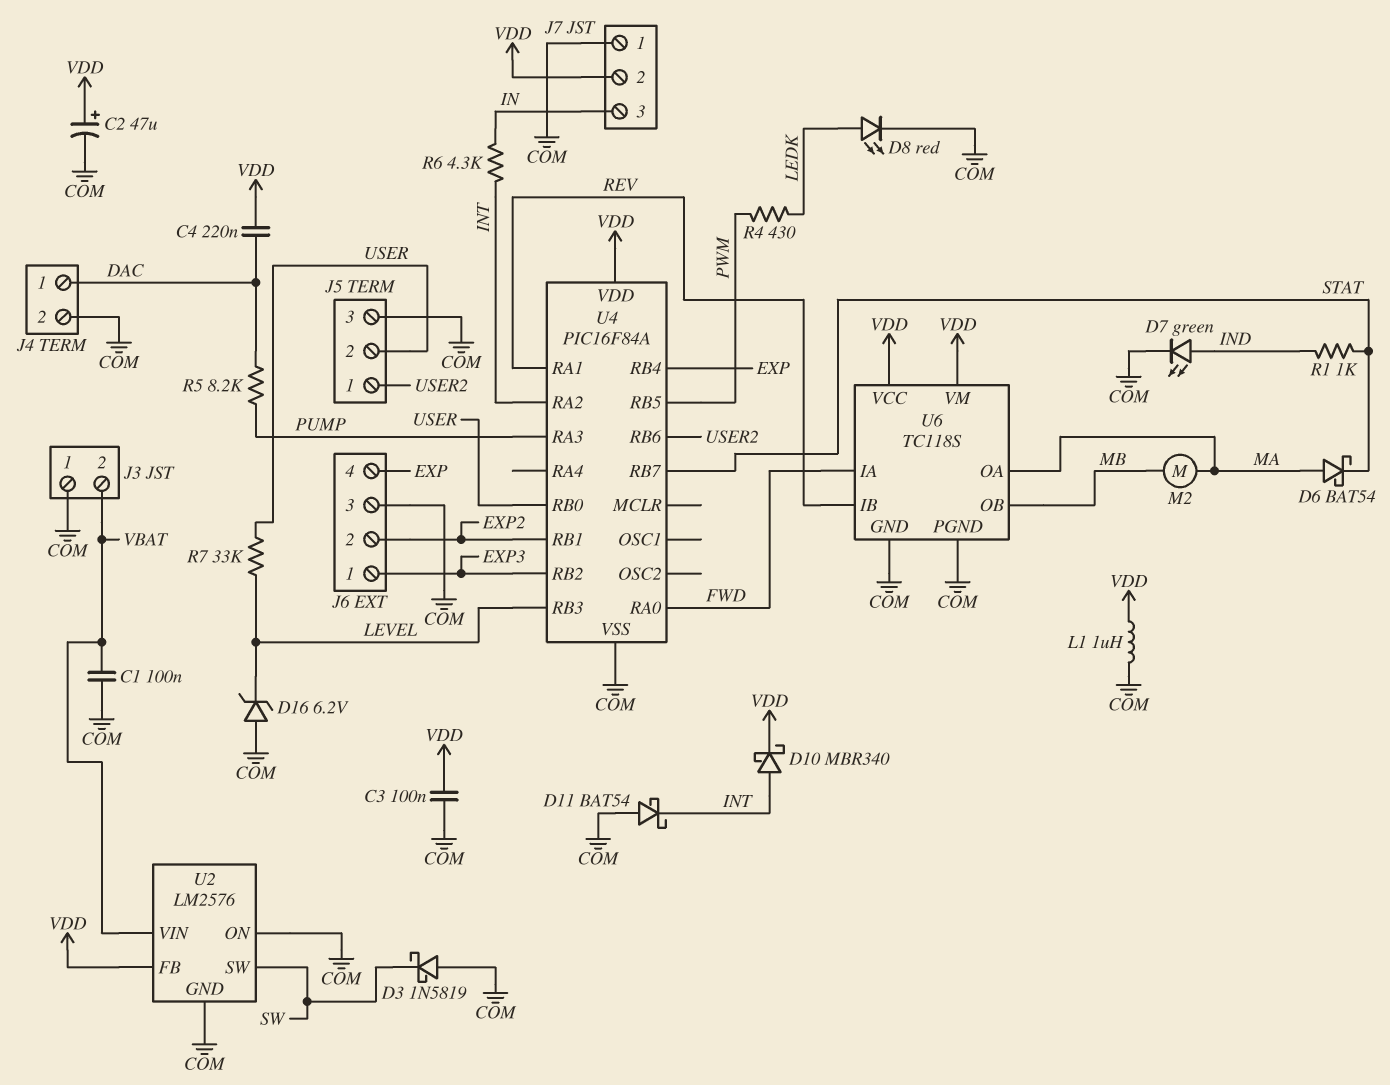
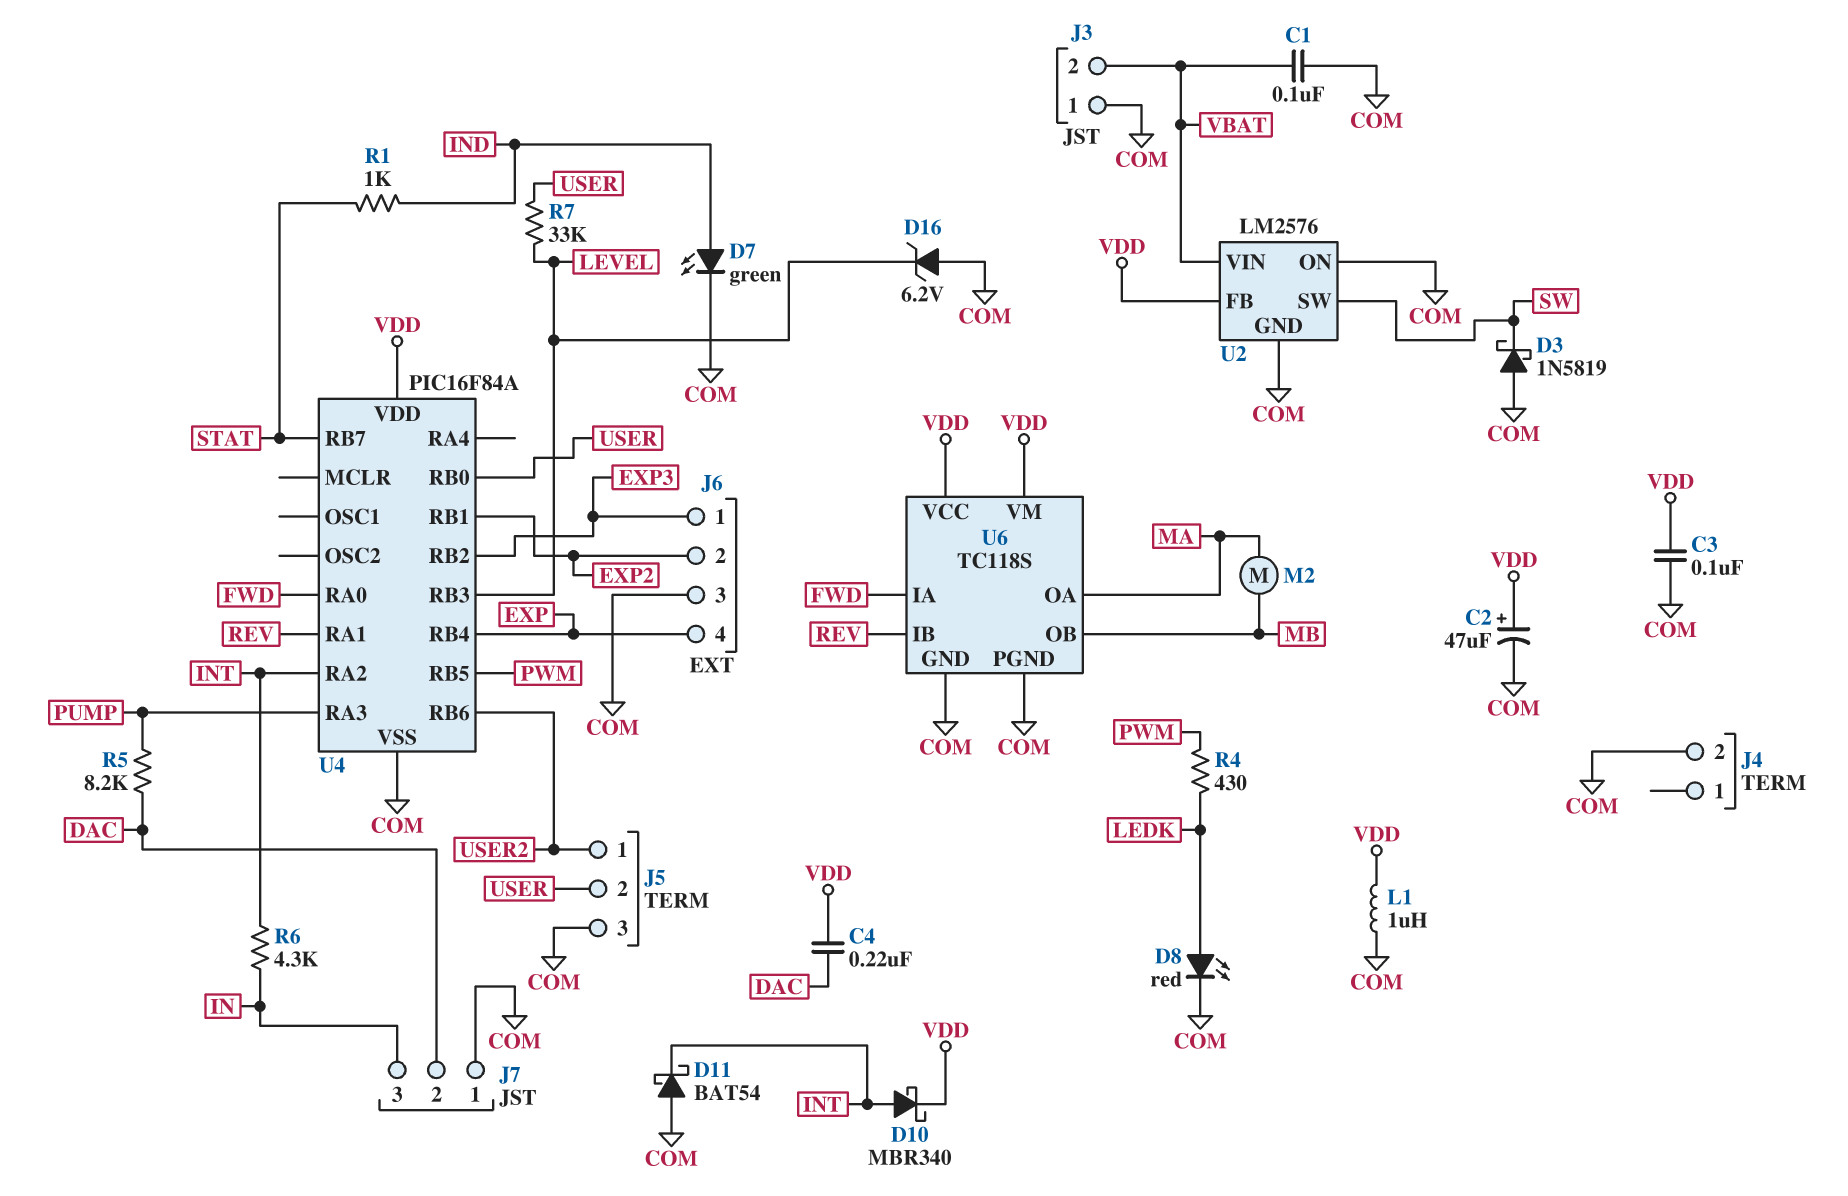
D6: schottky BAT54 (A MA, K STAT) -> none
J4 pin 1: DAC -> none
J7 pin 2: VDD -> DAC

